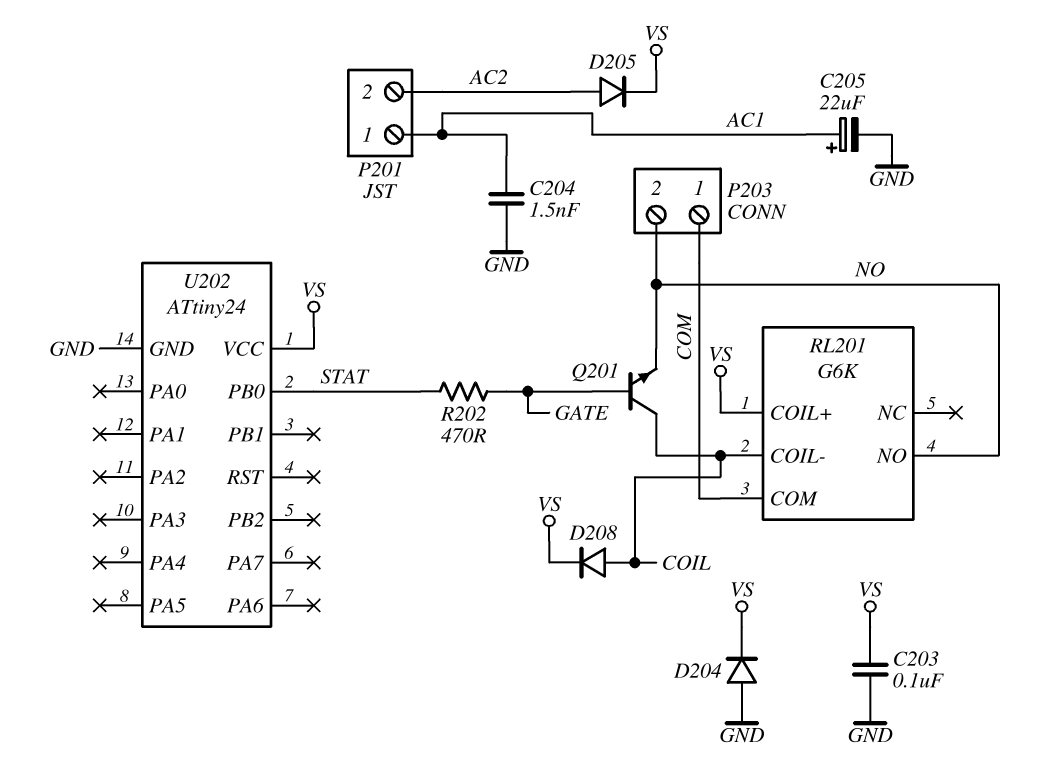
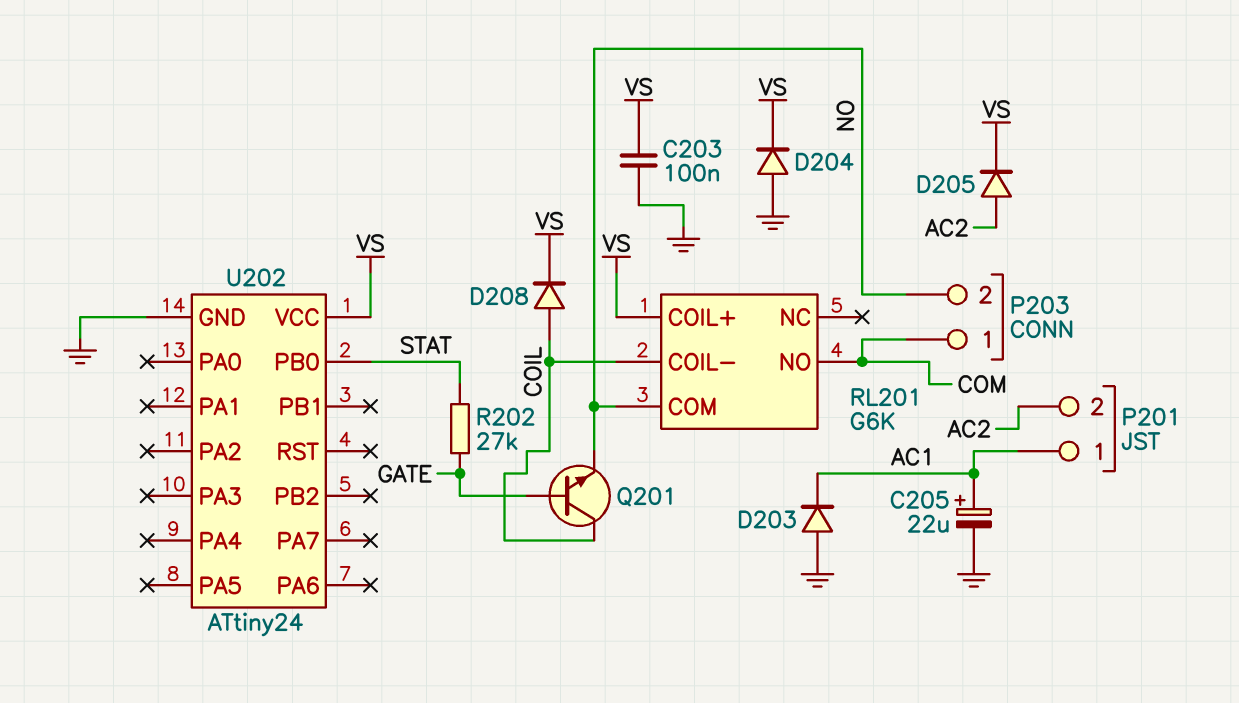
C204: 1.5nF (AC1, GND) -> none
D203: none -> diode (A GND, K AC1)
R202: 470 (GATE, STAT) -> 27k (GATE, STAT)
RL201 pin COM: COM -> NO
RL201 pin NO: NO -> COM

